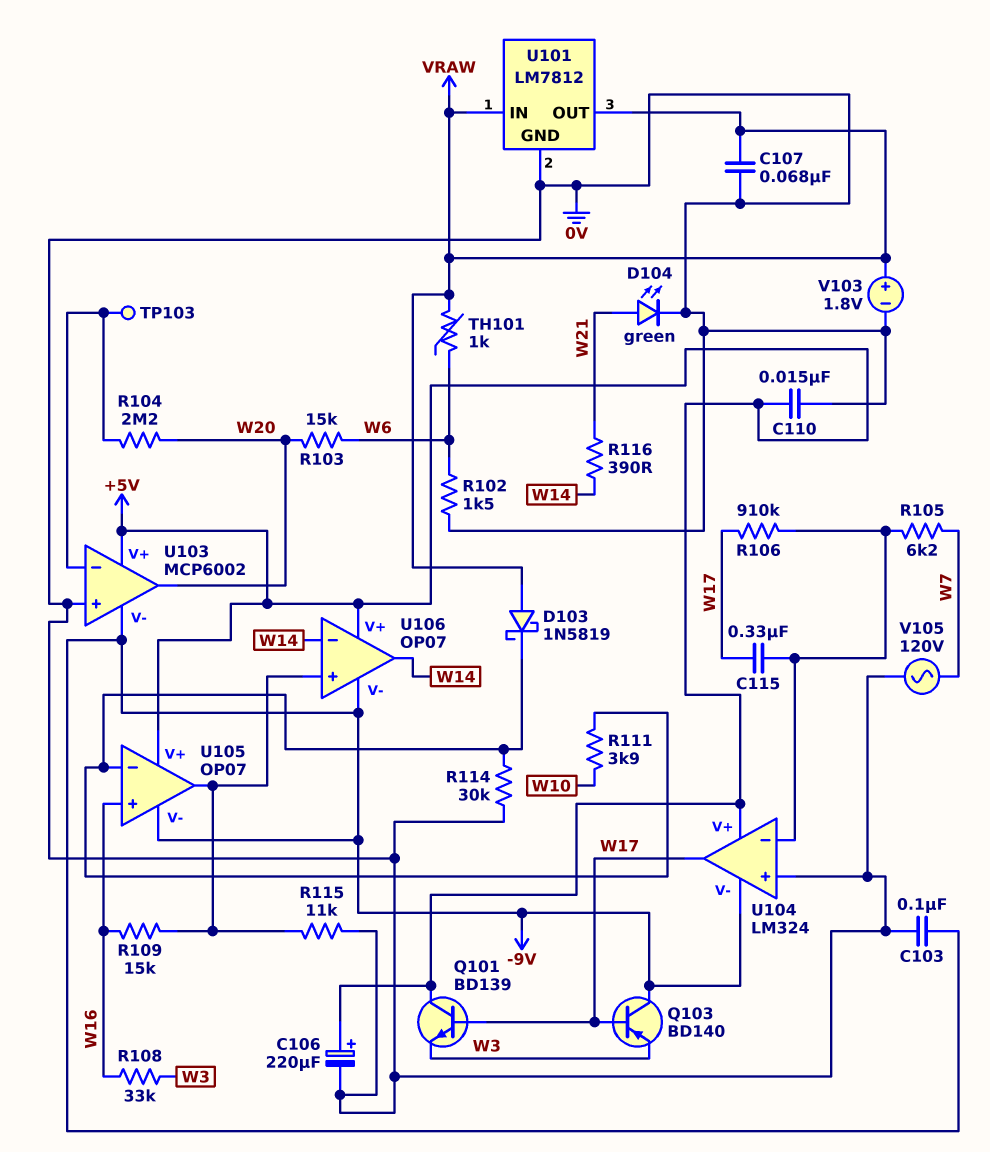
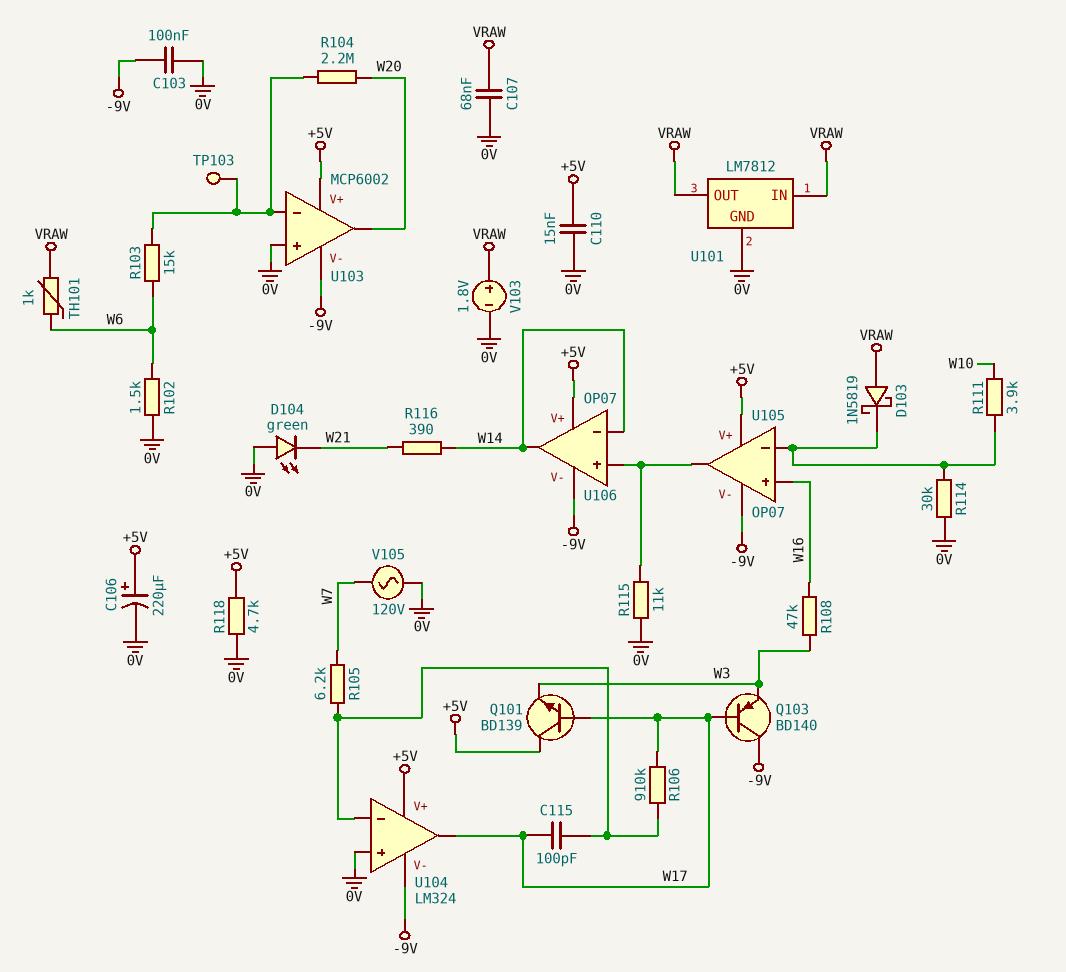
C115: 330nF (U104/in-, W17) -> 100pF (U104/in-, W17)
D104: LED green (A W21, K 0V) -> LED green (A 0V, K W21)
R103: 15k (W6, W20) -> 15k (U103/in-, W6)
R108: 33k (W3, W16) -> 47k (W3, W16)
R109: 15k (U105/out, W16) -> none
R118: none -> 4.7k (+5V, 0V)

